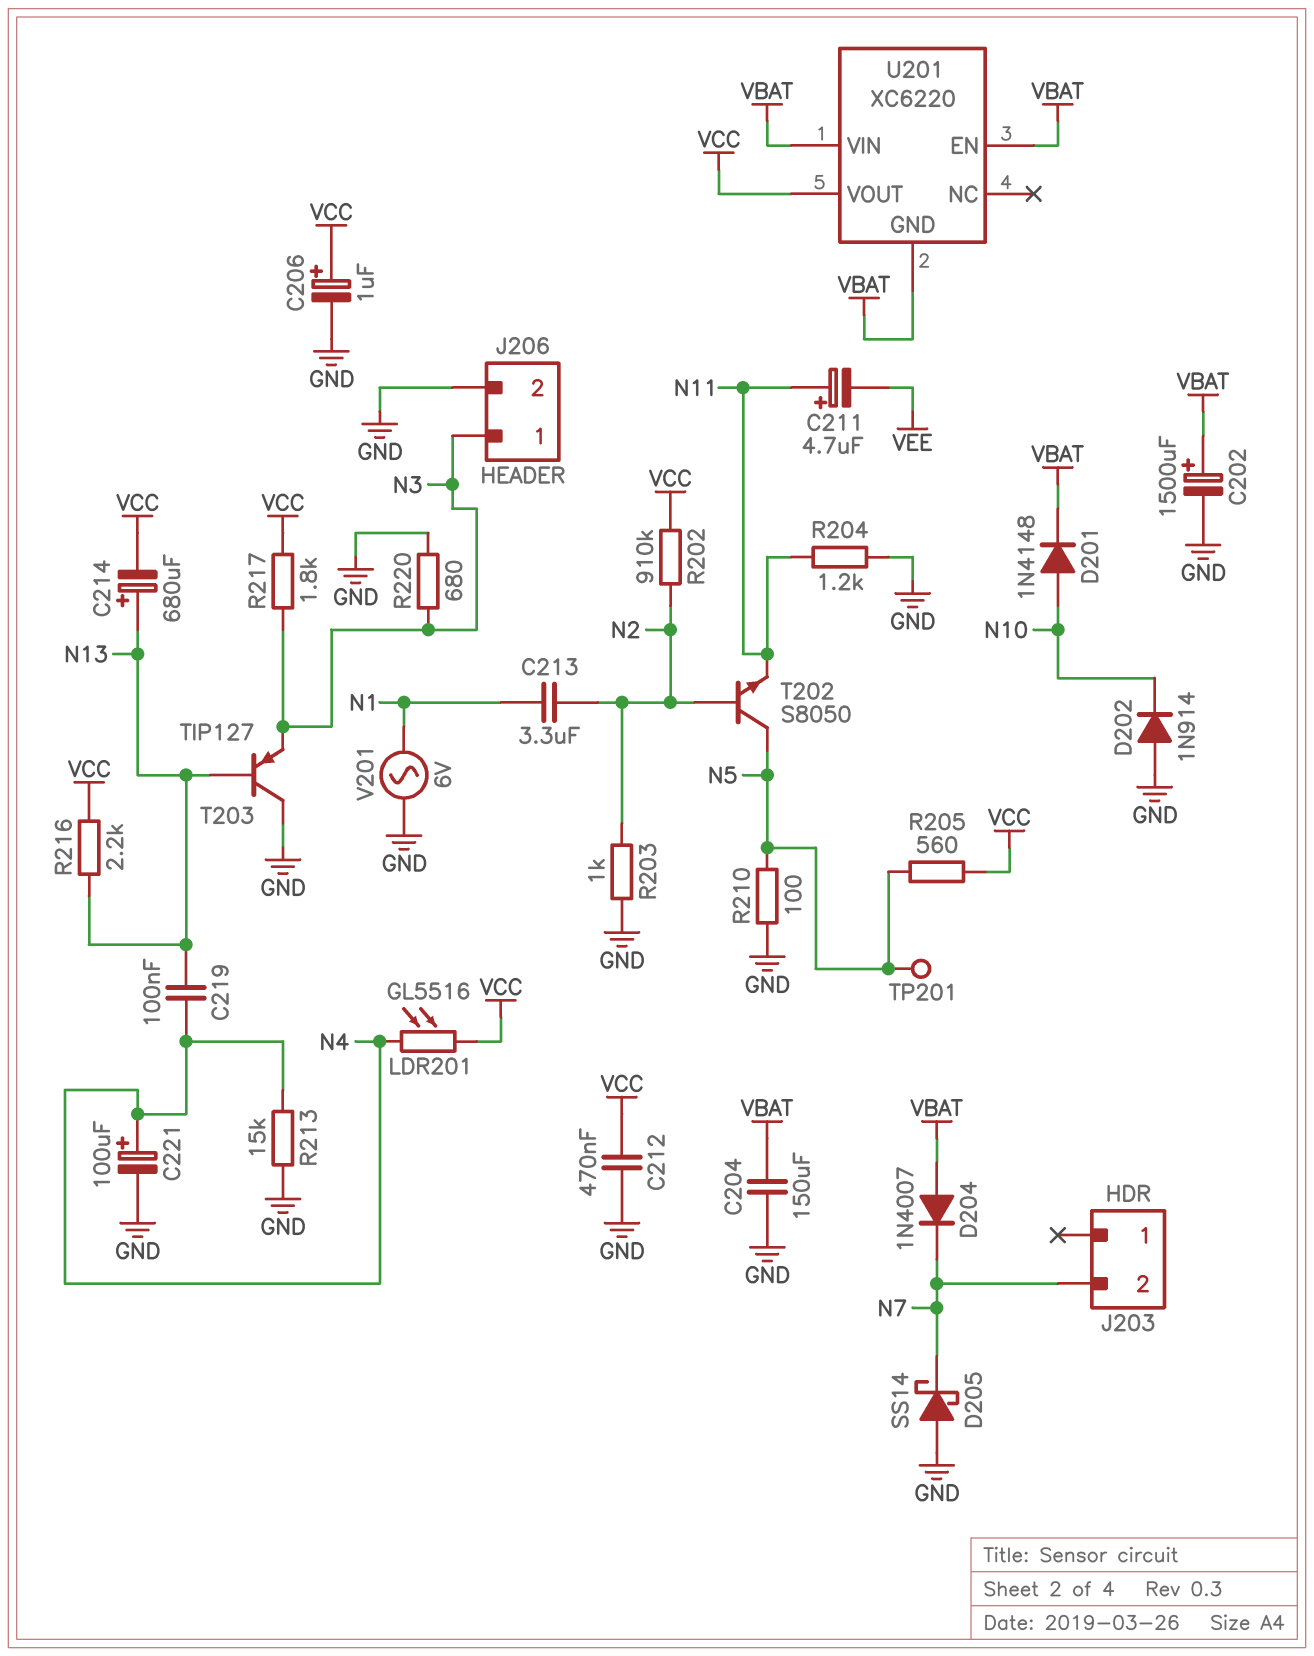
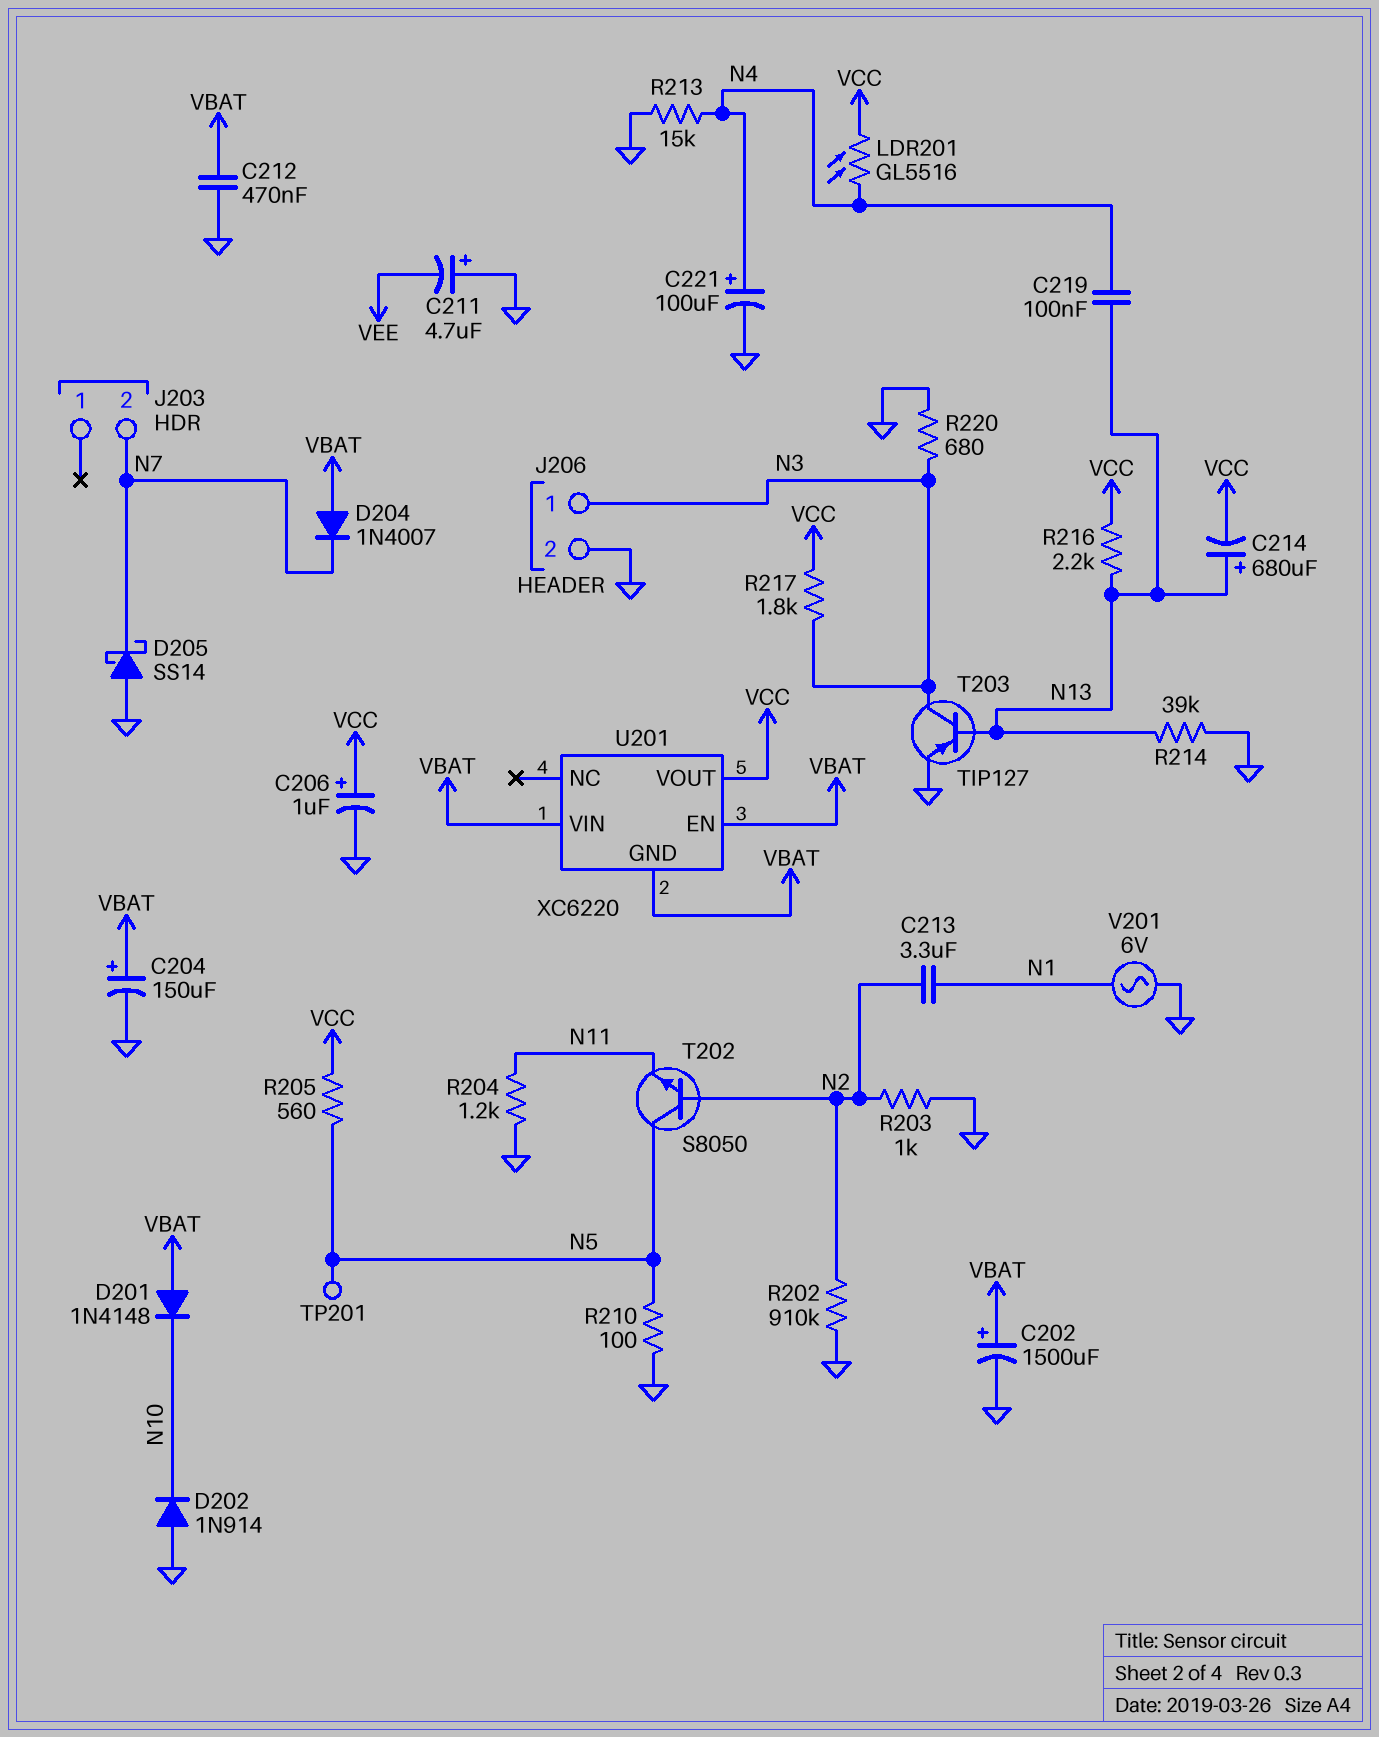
C204: 150uF (GND, VBAT) -> 150uF (plus VBAT, minus GND)
C211: 4.7uF (plus N11, minus VEE) -> 4.7uF (plus GND, minus VEE)
C212: 470nF (GND, VCC) -> 470nF (GND, VBAT)
D201: diode 1N4148 (A N10, K VBAT) -> diode 1N4148 (A VBAT, K N10)
R202: 910k (N2, VCC) -> 910k (GND, N2)
R214: none -> 39k (GND, N13)
T203: PNP TIP127 (B N13, C GND, E N3) -> PNP TIP127 (B N13, C N3, E GND)

